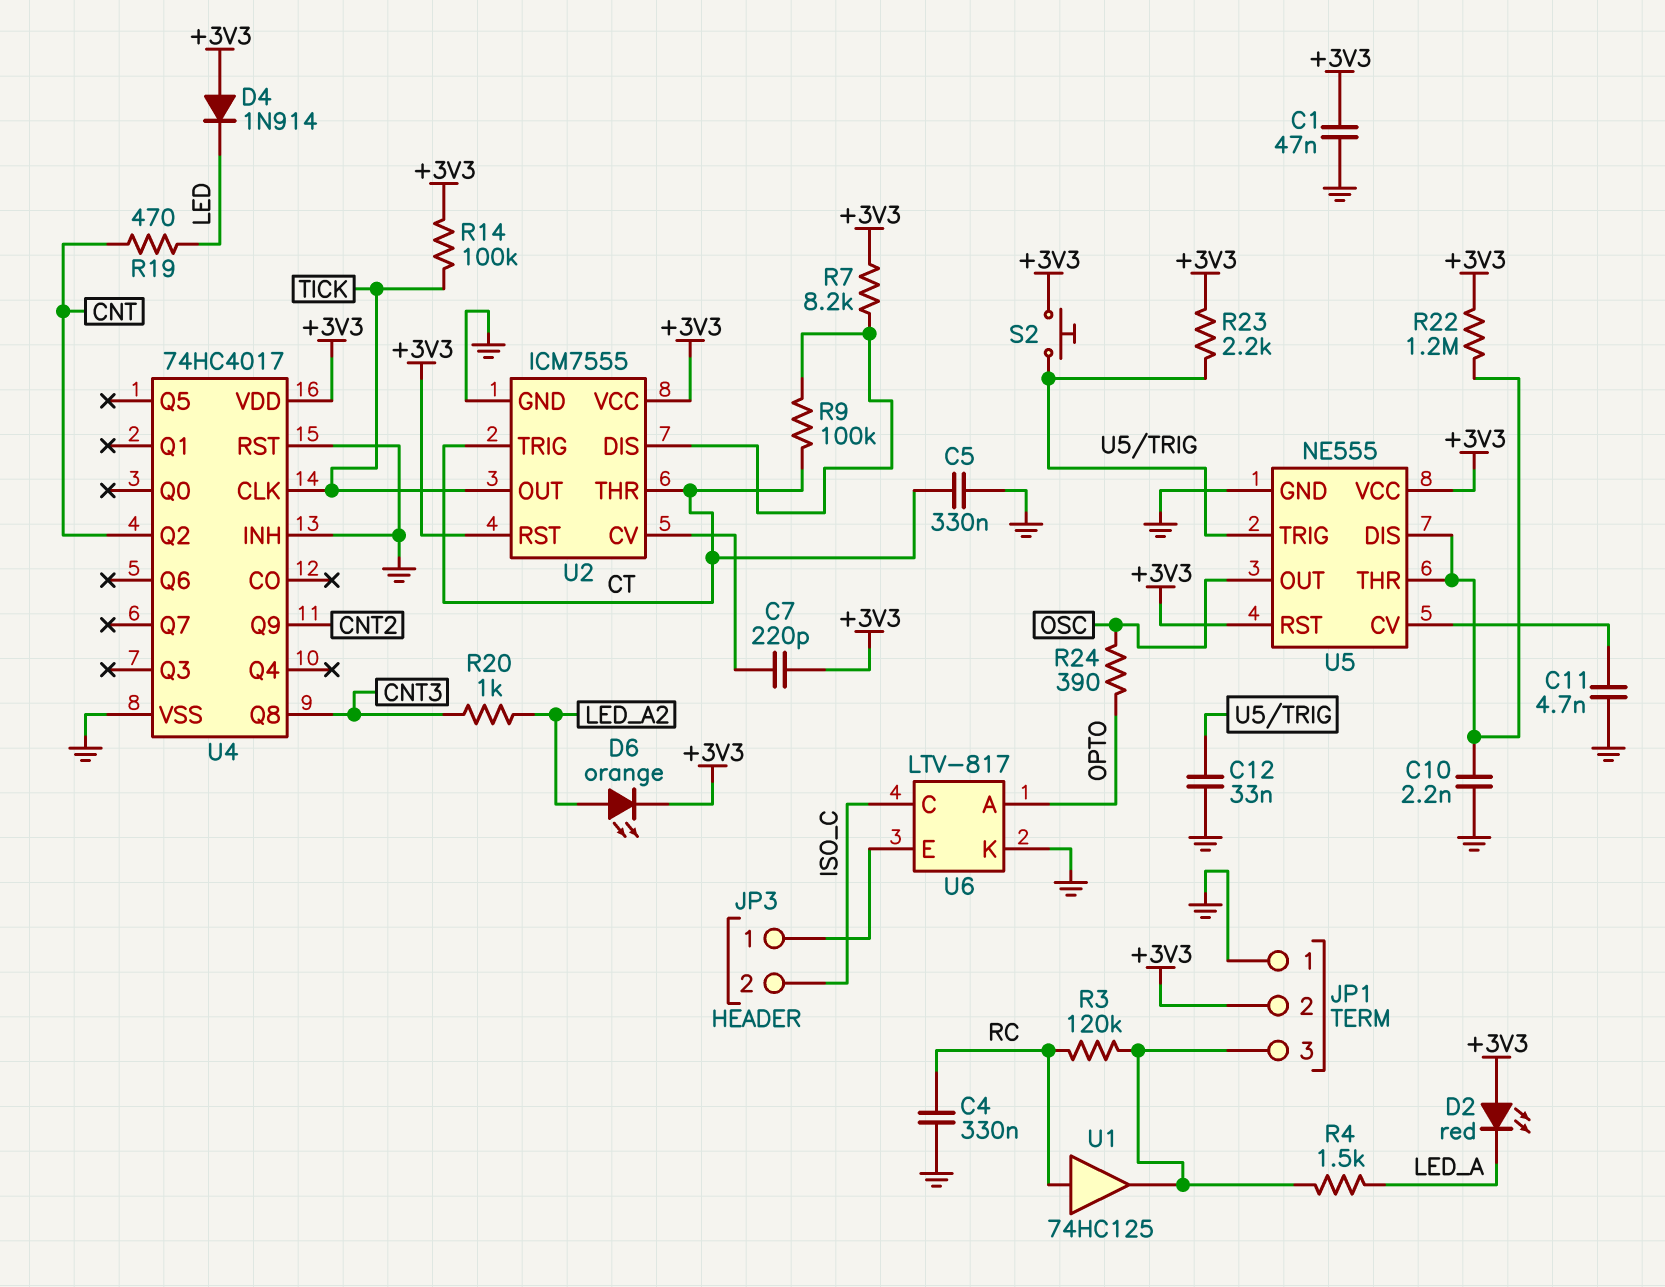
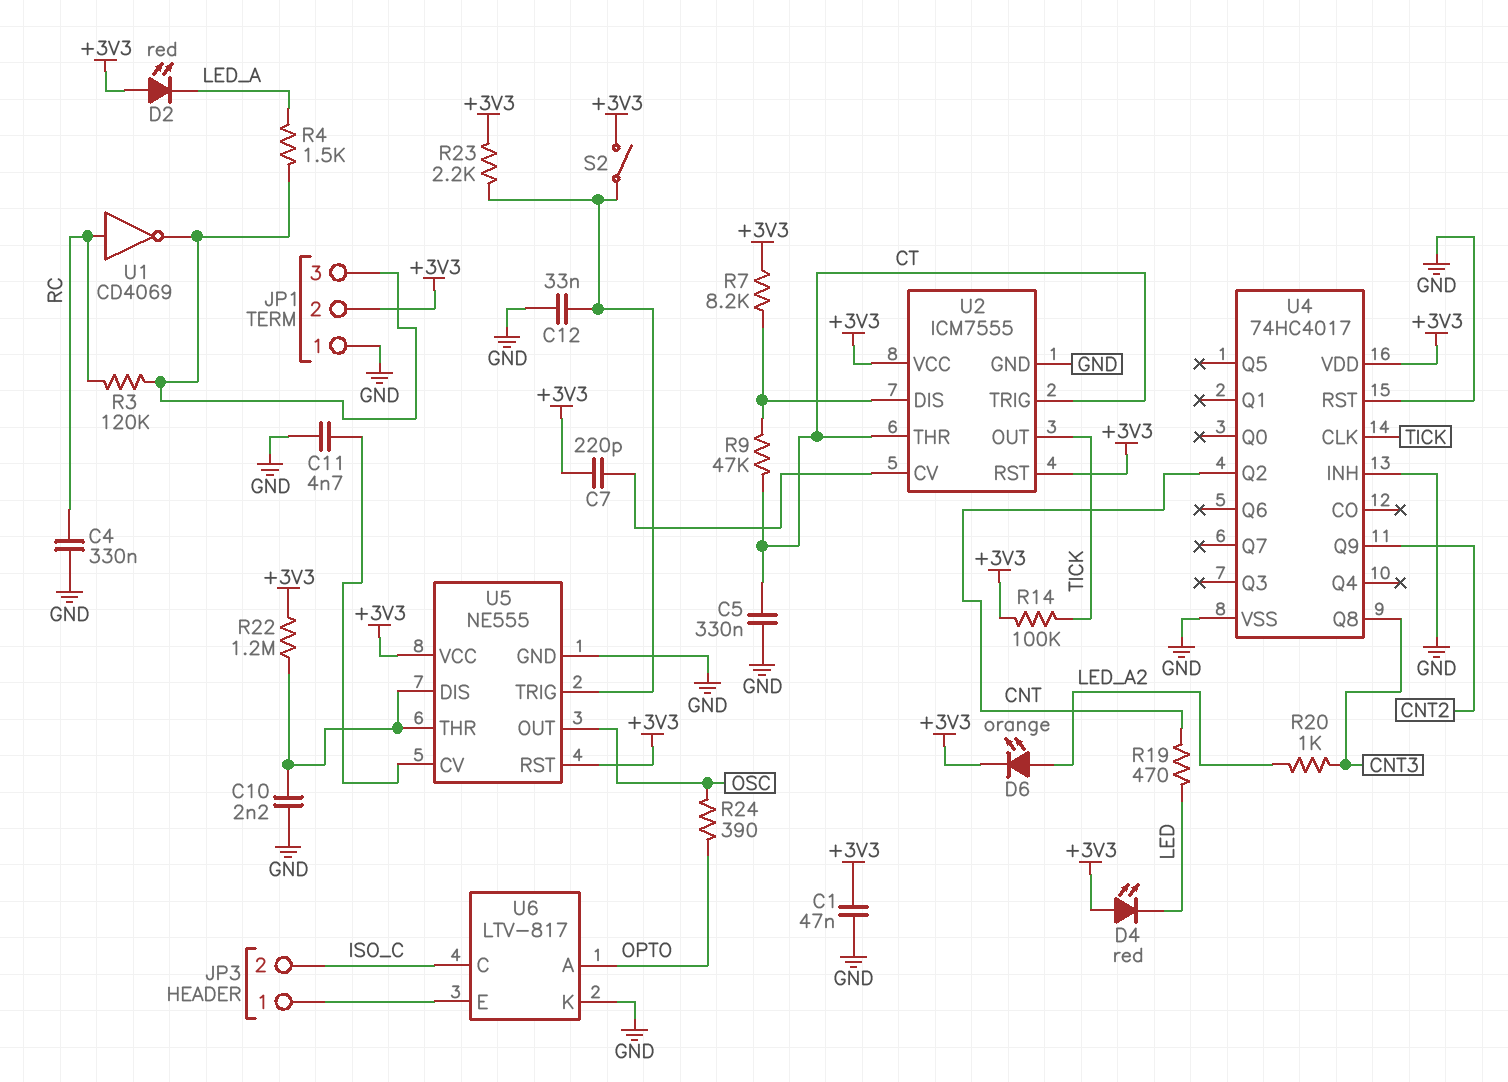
D4: diode 1N914 (A +3V3, K LED) -> LED red (A +3V3, K LED)
R9: 100k (CT, U2/DIS) -> 47k (CT, U2/DIS)
S2: button (+3V3, U5/TRIG) -> switch (+3V3, U5/TRIG)
U1: buffer 74HC125 (in RC, out JP1/3) -> NOT CD4069 (in RC, out JP1/3)

